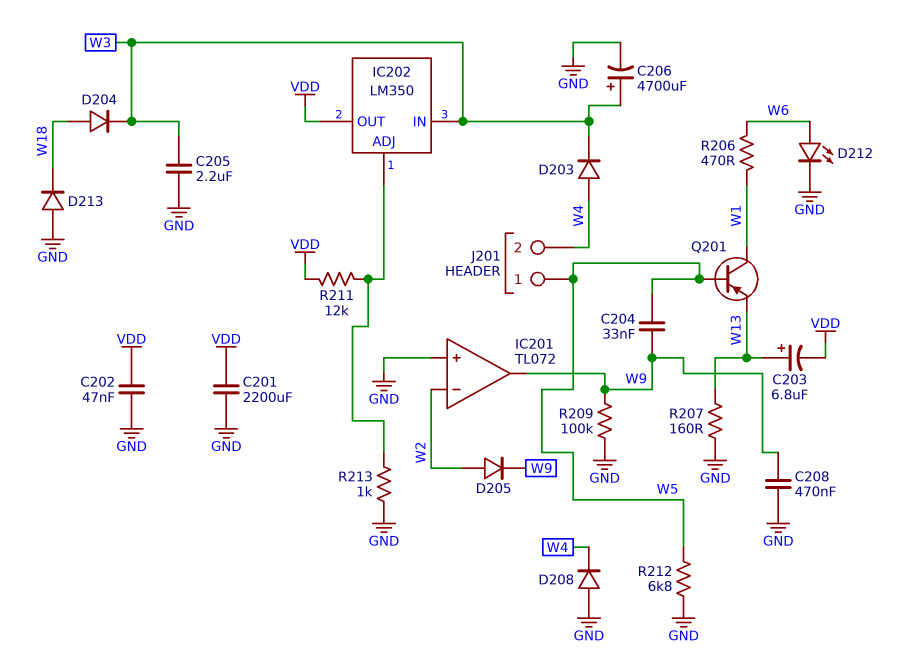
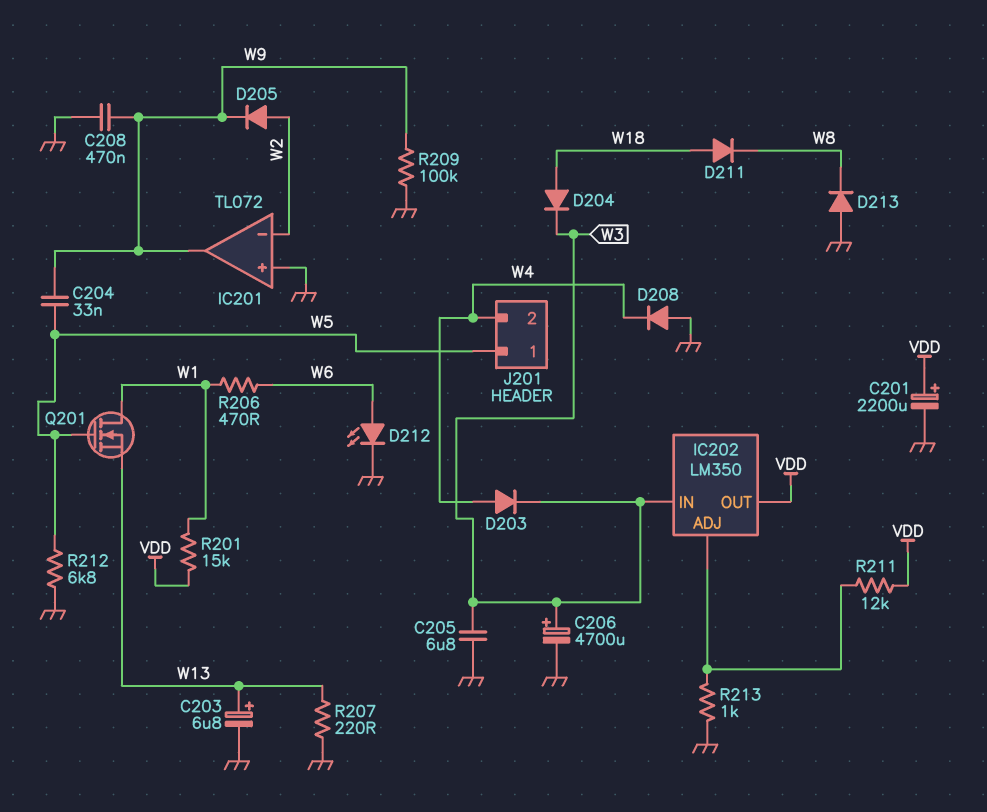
C201: 2200uF (GND, VDD) -> 2200uF (plus VDD, minus GND)
C202: 47nF (GND, VDD) -> none
C203: 6.8uF (plus W13, minus VDD) -> 6.8uF (plus W13, minus GND)
C205: 2.2uF (GND, W3) -> 6.8uF (GND, W3)
D211: none -> diode (A W18, K W8)
D213: diode (A GND, K W18) -> diode (A GND, K W8)
Q201: PNP (B W5, C W1, E W13) -> NMOS (G W5, D W1, S W13)
R201: none -> 15k (VDD, W1)
R207: 160 (GND, W13) -> 220 (GND, W13)

